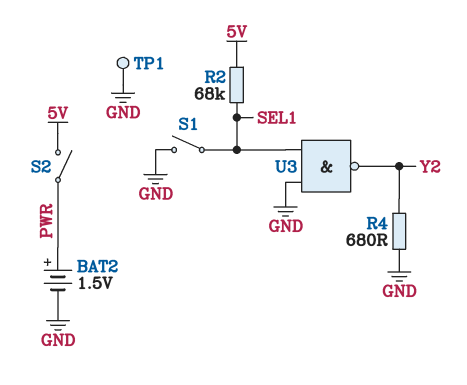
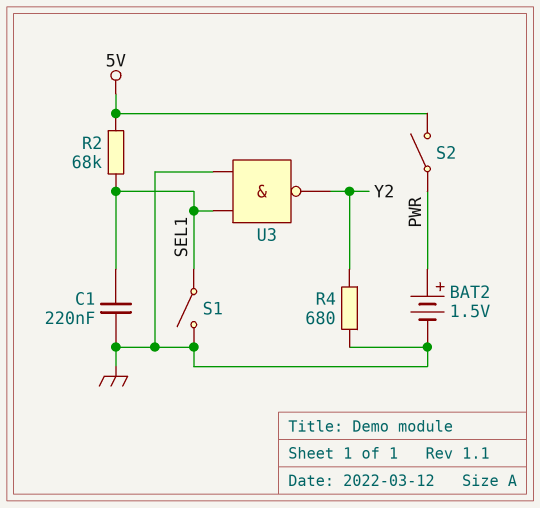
C1: none -> 220nF (GND, SEL1)
TP1: test point (GND) -> none

